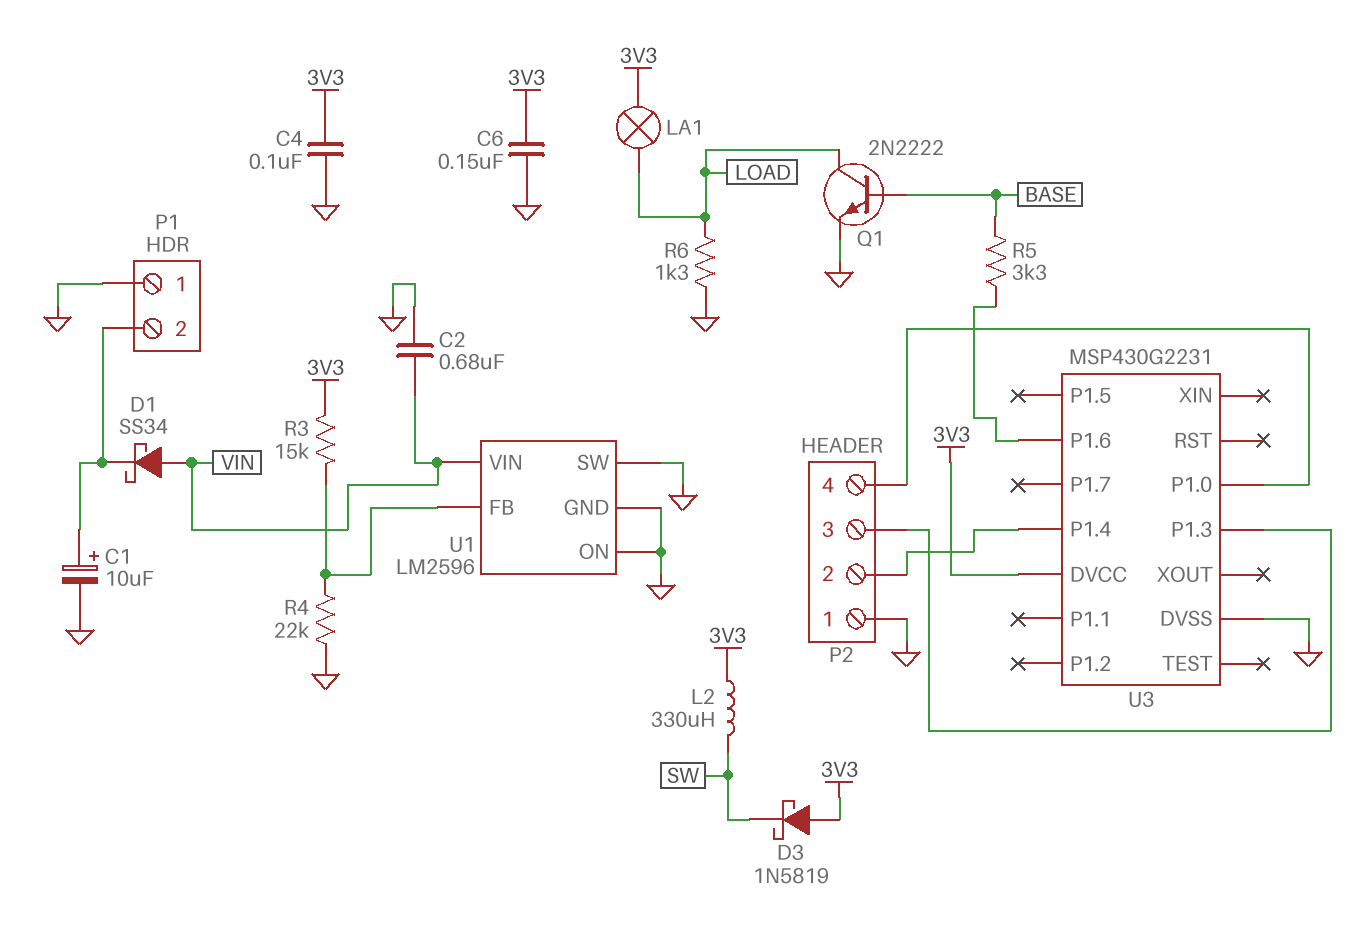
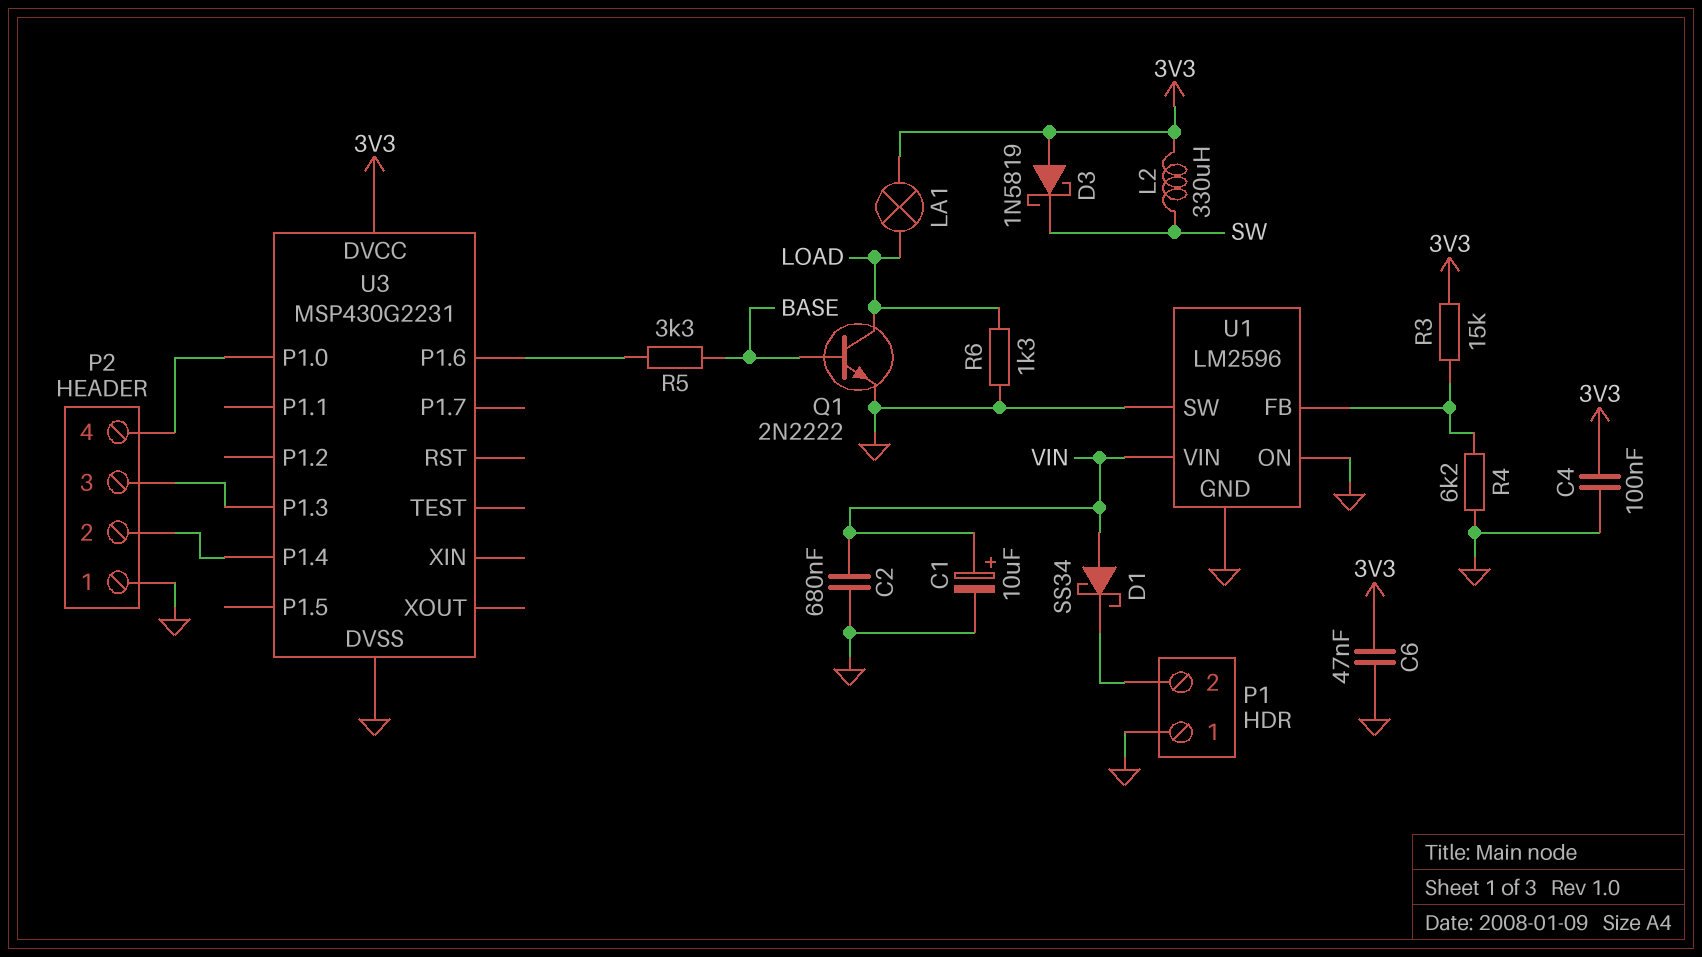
C1: 10uF (plus P1/2, minus GND) -> 10uF (plus VIN, minus GND)
C6: 150nF (3V3, GND) -> 47nF (3V3, GND)
R4: 22k (GND, U1/FB) -> 6.2k (GND, U1/FB)

